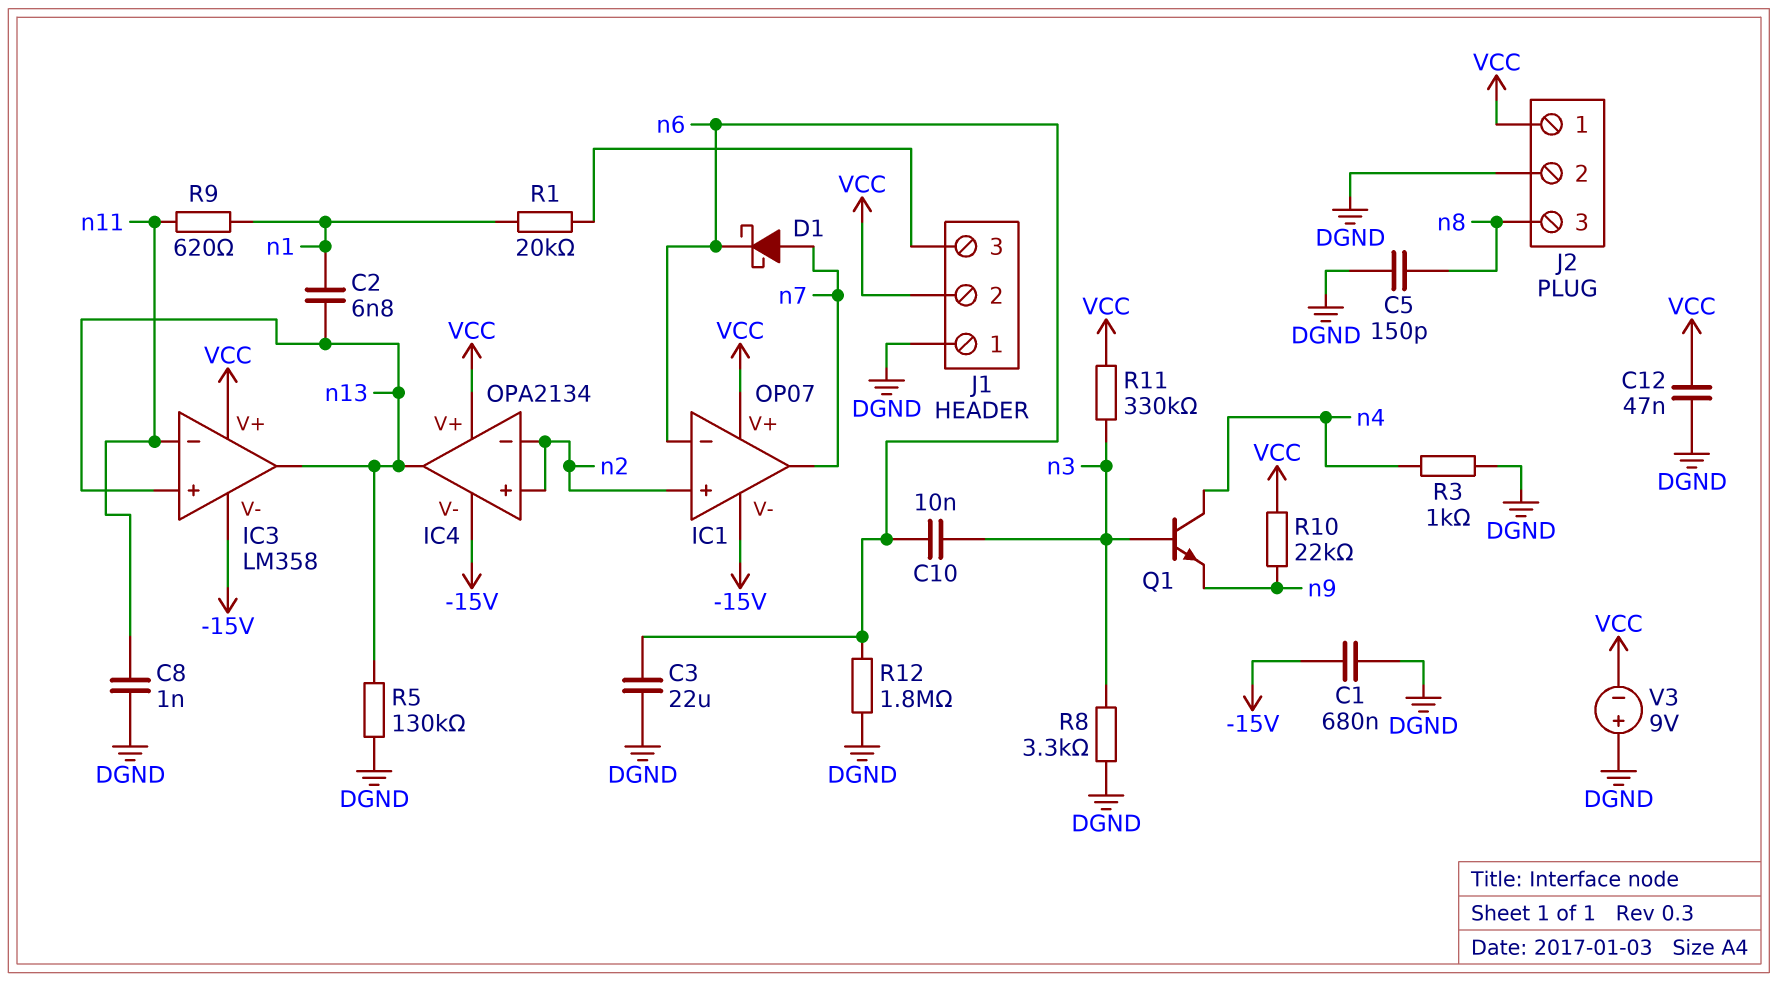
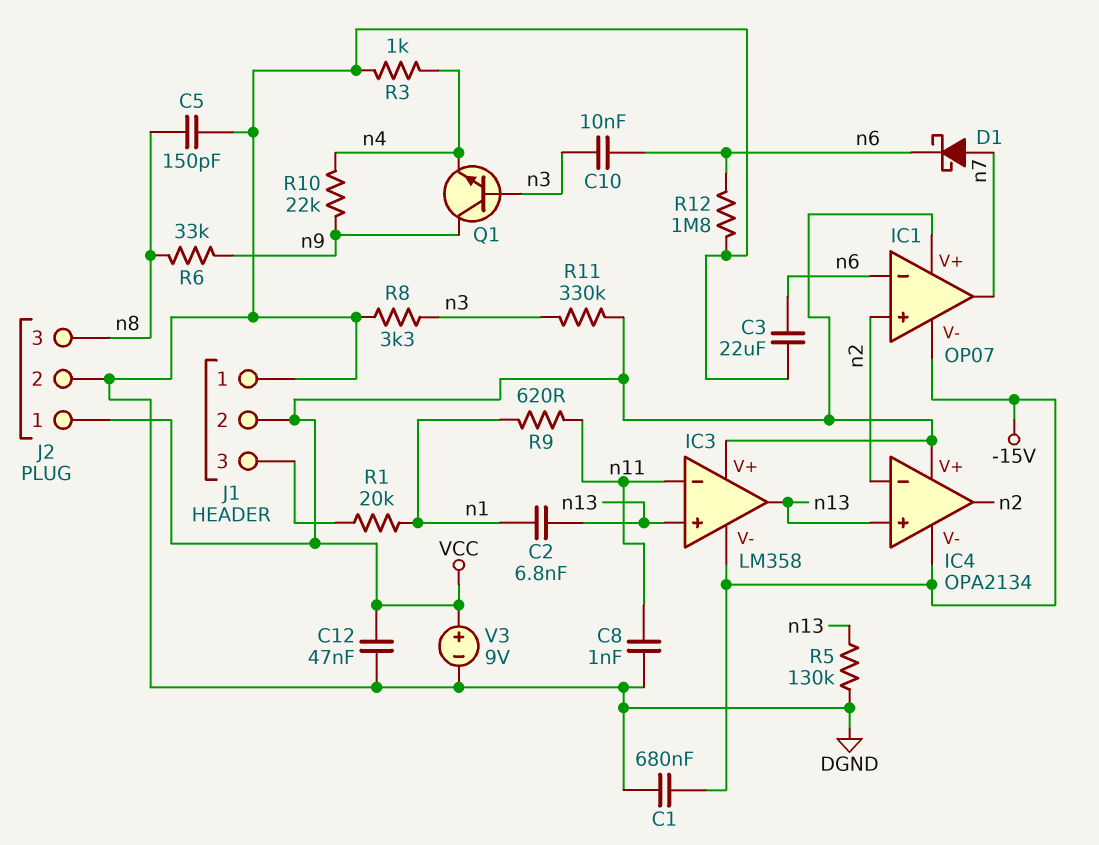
IC4 pin in+: n2 -> n13
IC4 pin out: n13 -> n2
Q1: NPN (B n3, C n4, E n9) -> NPN (B n3, C n9, E n4)
R6: none -> 33k (n8, n9)
R10: 22k (VCC, n9) -> 22k (n4, n9)
V3: 9V (plus DGND, minus VCC) -> 9V (plus VCC, minus DGND)

